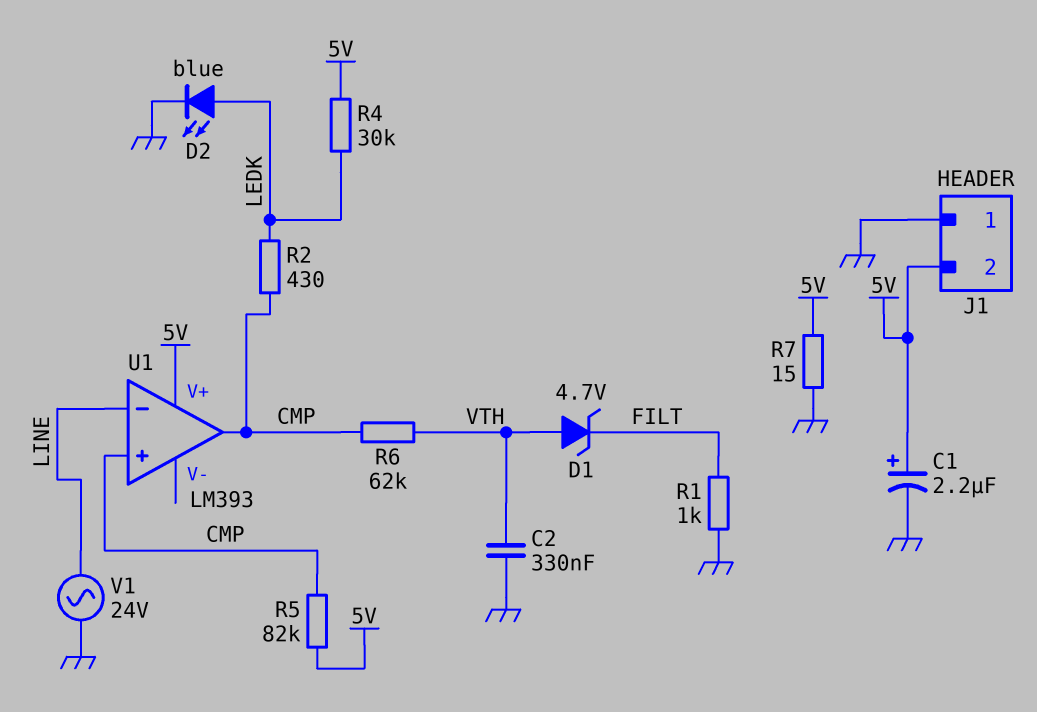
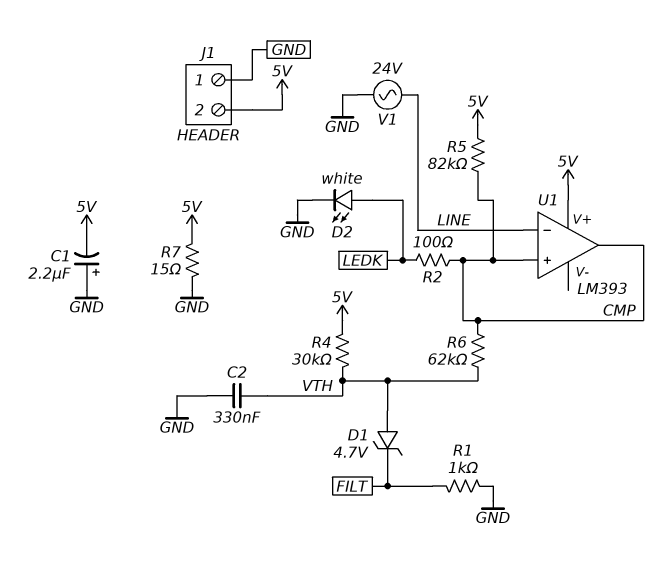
C1: 2.2uF (plus 5V, minus GND) -> 2.2uF (plus GND, minus 5V)
D2: LED blue (A LEDK, K GND) -> LED white (A LEDK, K GND)
R2: 430 (CMP, LEDK) -> 100 (CMP, LEDK)
R4: 30k (5V, LEDK) -> 30k (5V, VTH)

